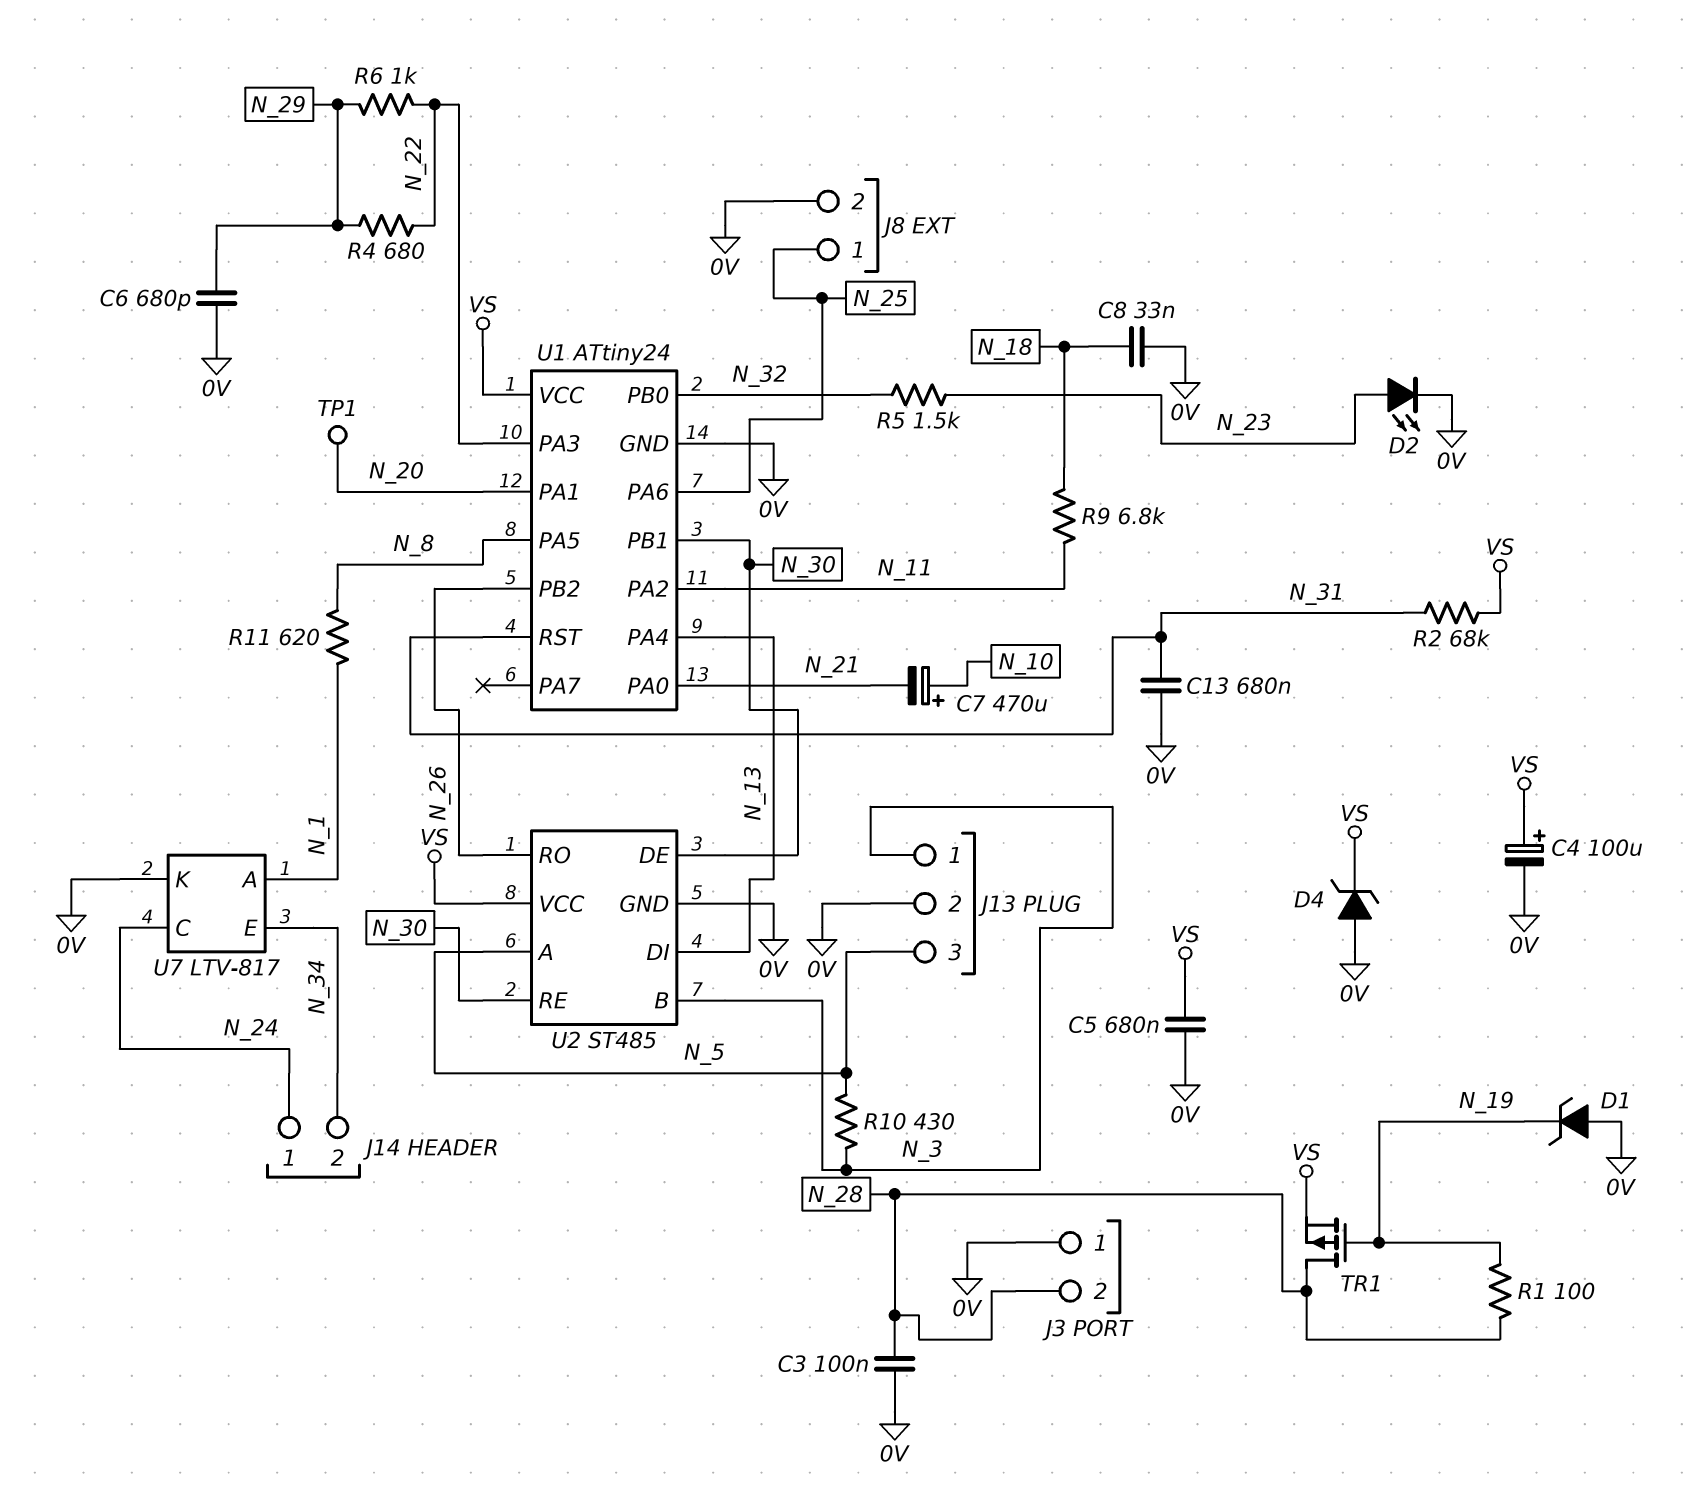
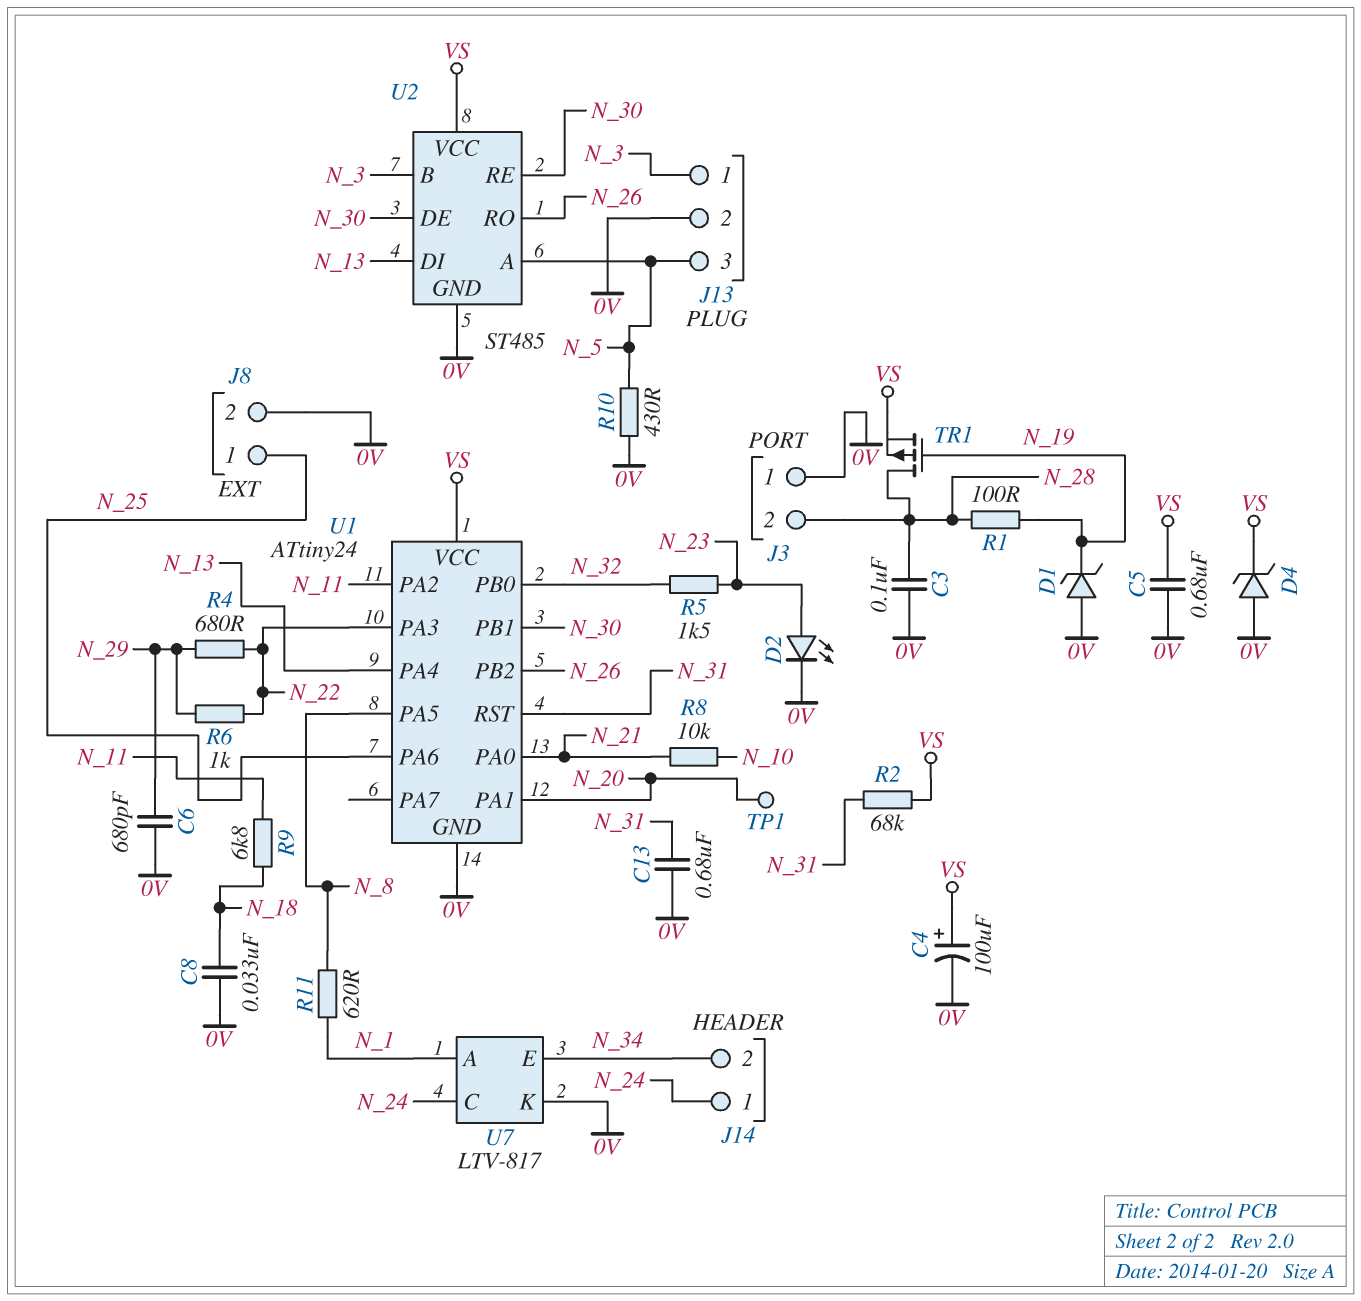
C7: 470uF (plus N_10, minus N_21) -> none
R8: none -> 10k (N_10, N_21)
R10: 430 (N_3, N_5) -> 430 (0V, N_5)

